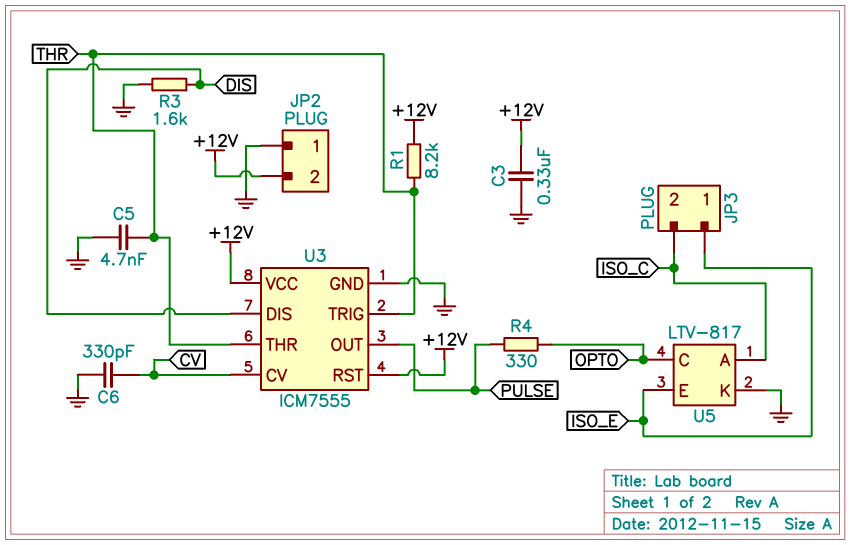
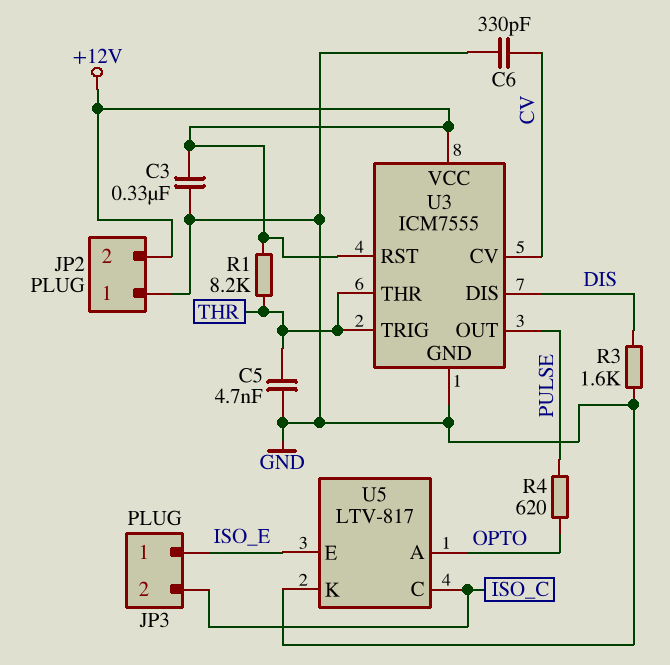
R4: 330 (OPTO, PULSE) -> 620 (OPTO, PULSE)
U5 pin A: ISO_C -> OPTO
U5 pin C: OPTO -> ISO_C

